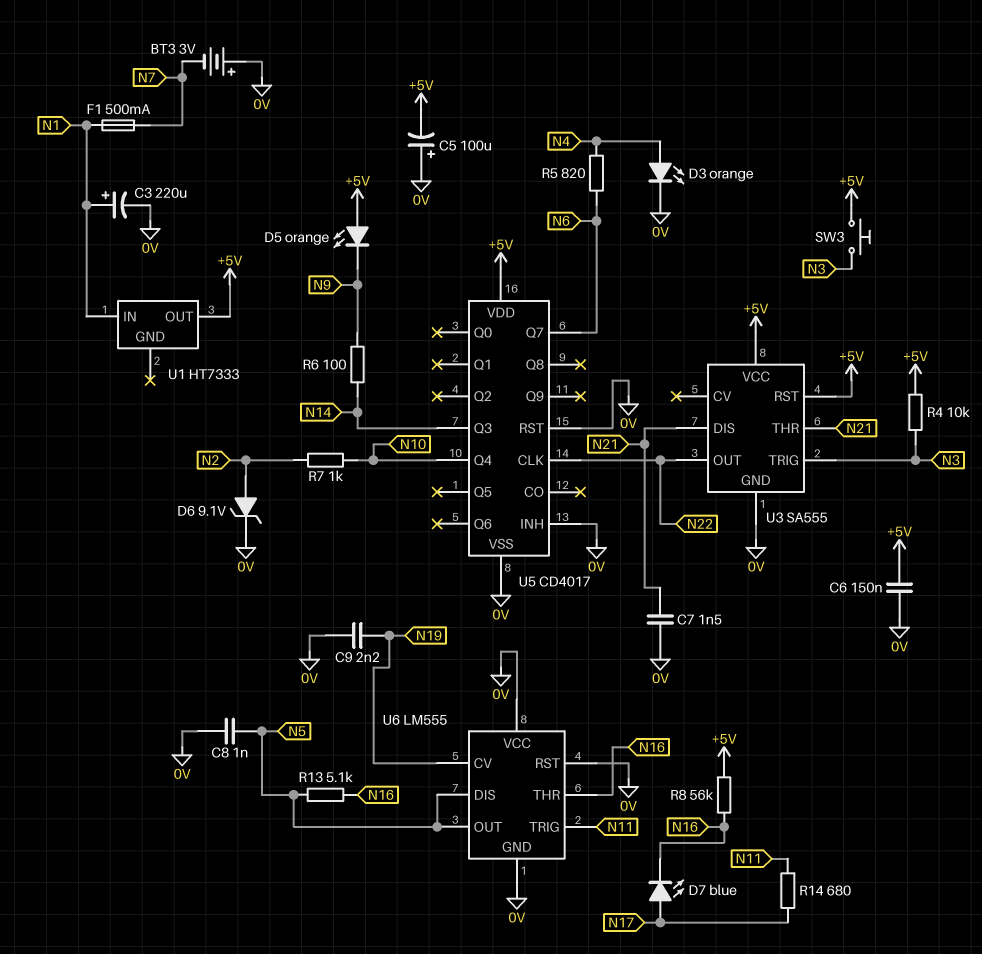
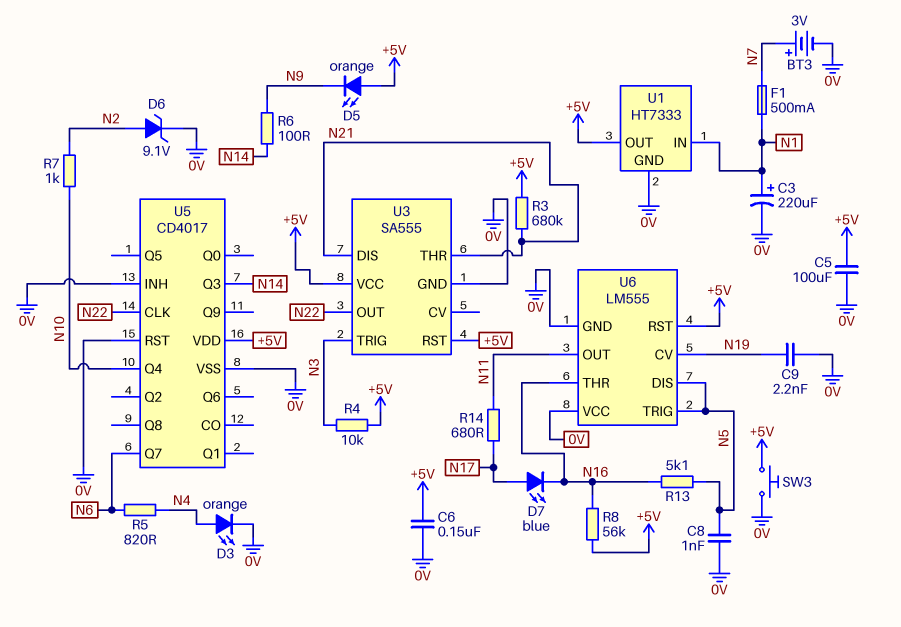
BT3: 3V (plus 0V, minus N7) -> 3V (plus N7, minus 0V)
C5: 100uF (plus 0V, minus +5V) -> 100uF (+5V, 0V)
C7: 1.5nF (0V, N21) -> none
R3: none -> 680k (+5V, N21)
SW3: button (+5V, N3) -> button (+5V, 0V)
U1 pin GND: none -> 0V
U6 pin OUT: N5 -> N11
U6 pin RST: 0V -> +5V
U6 pin TRIG: N11 -> N5

